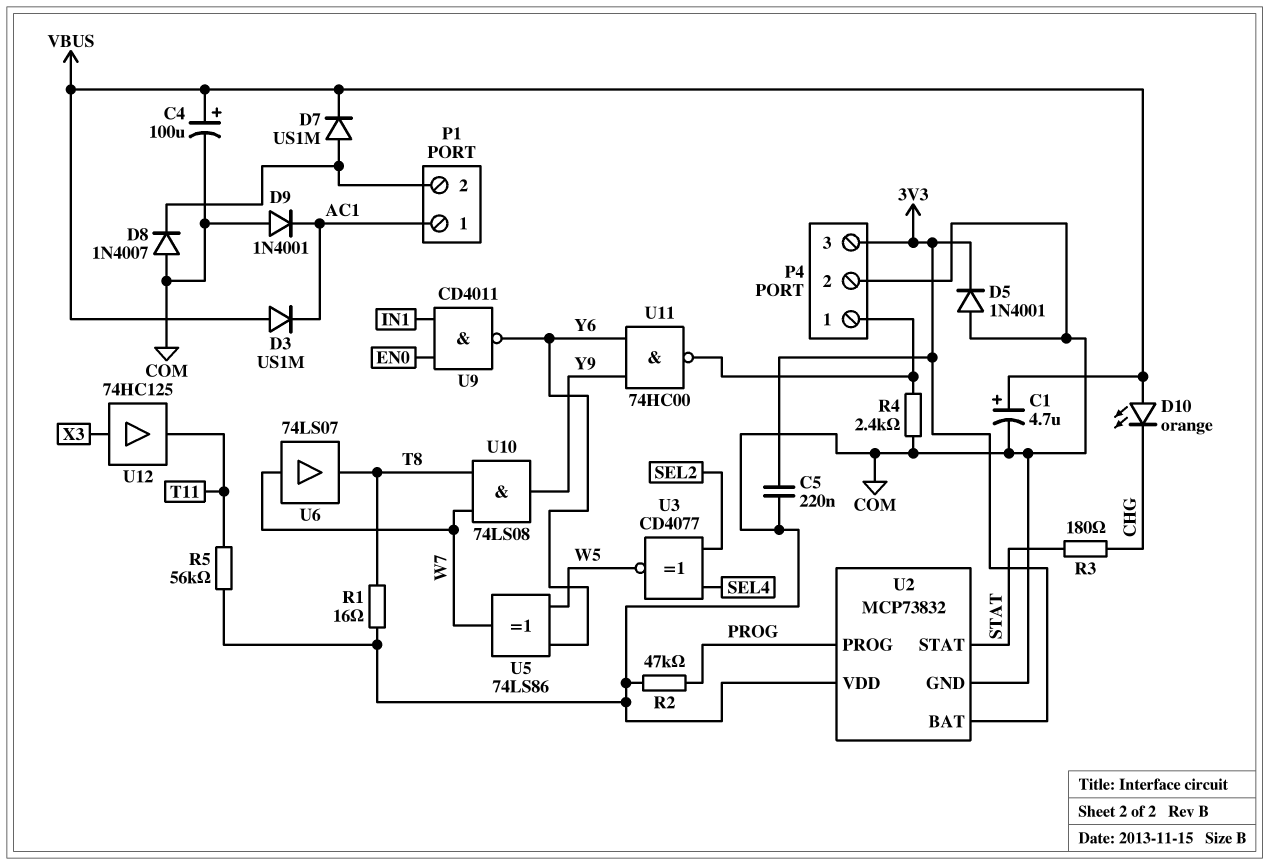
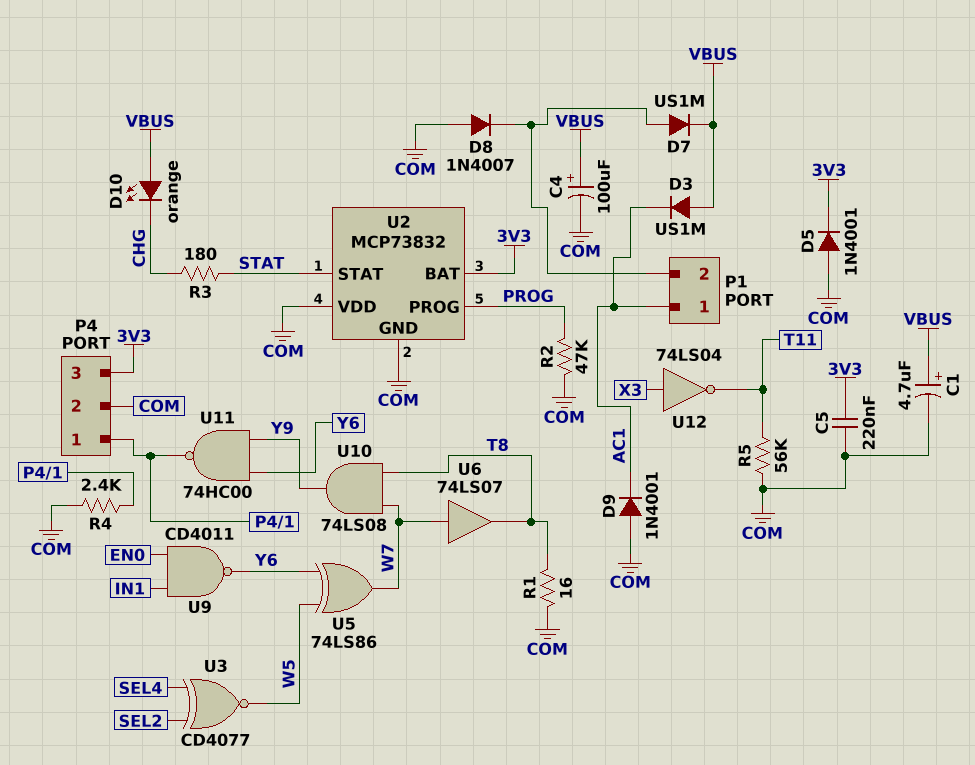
U12: buffer 74HC125 (in X3, out T11) -> NOT 74LS04 (in X3, out T11)

